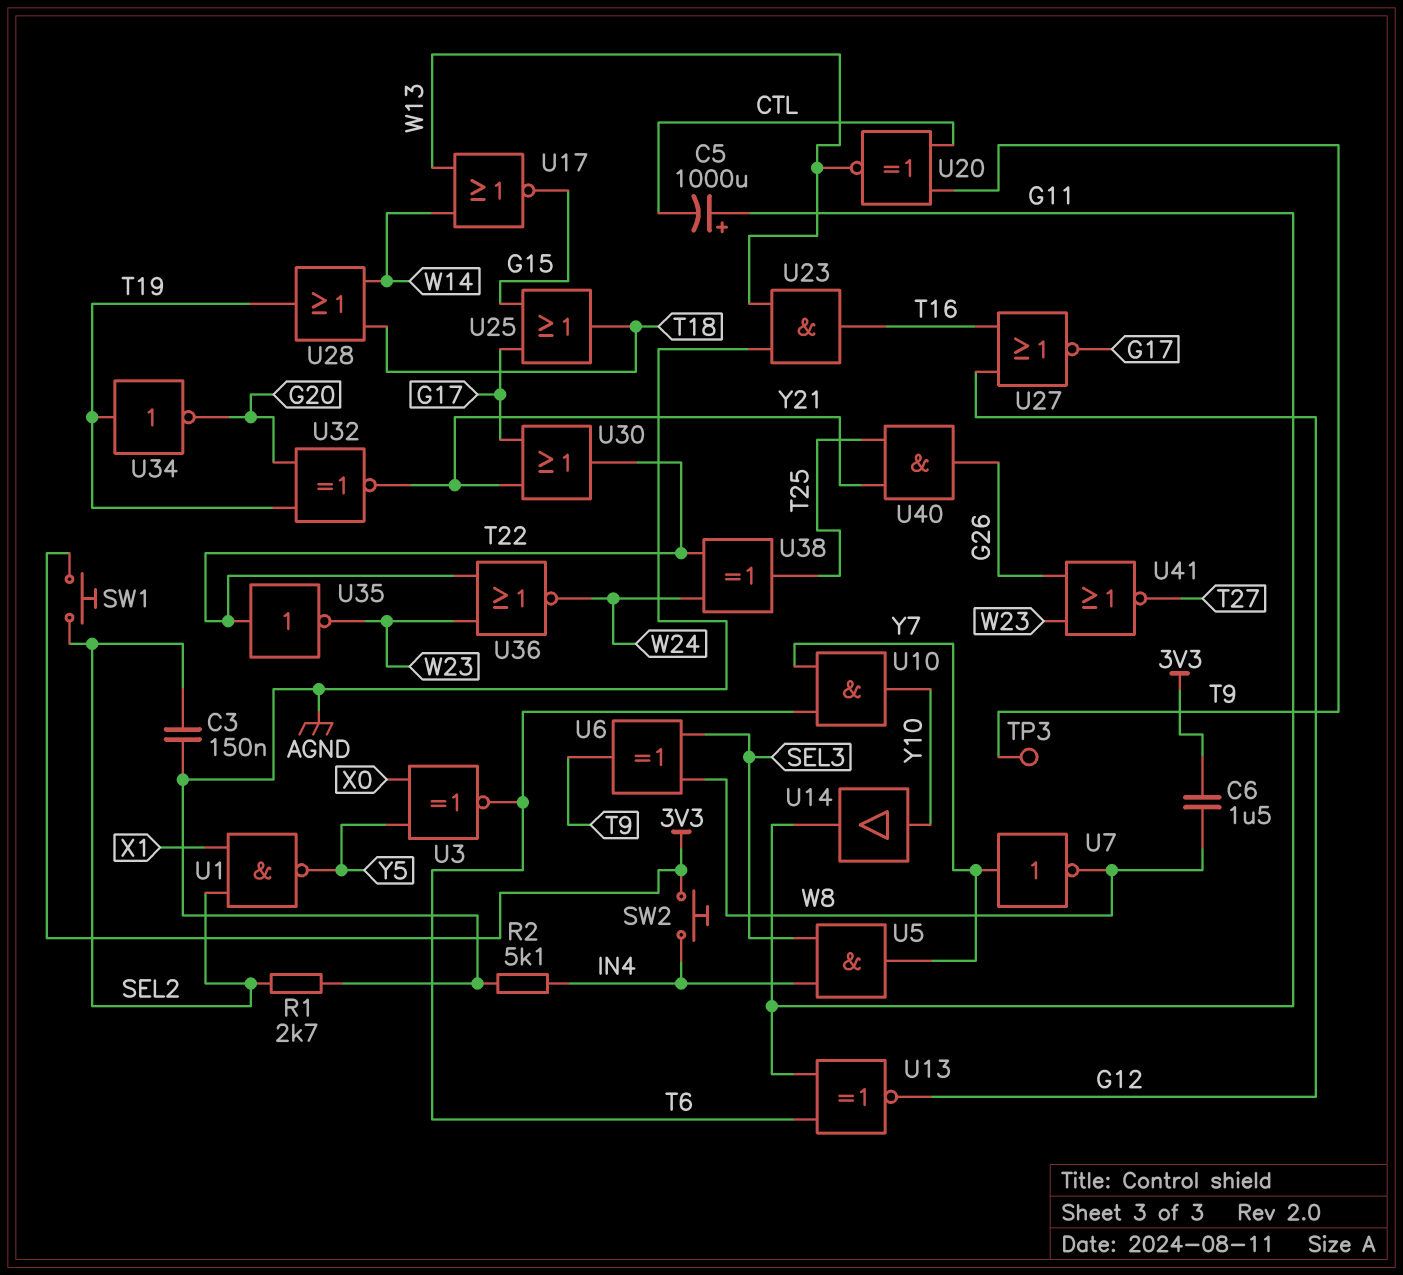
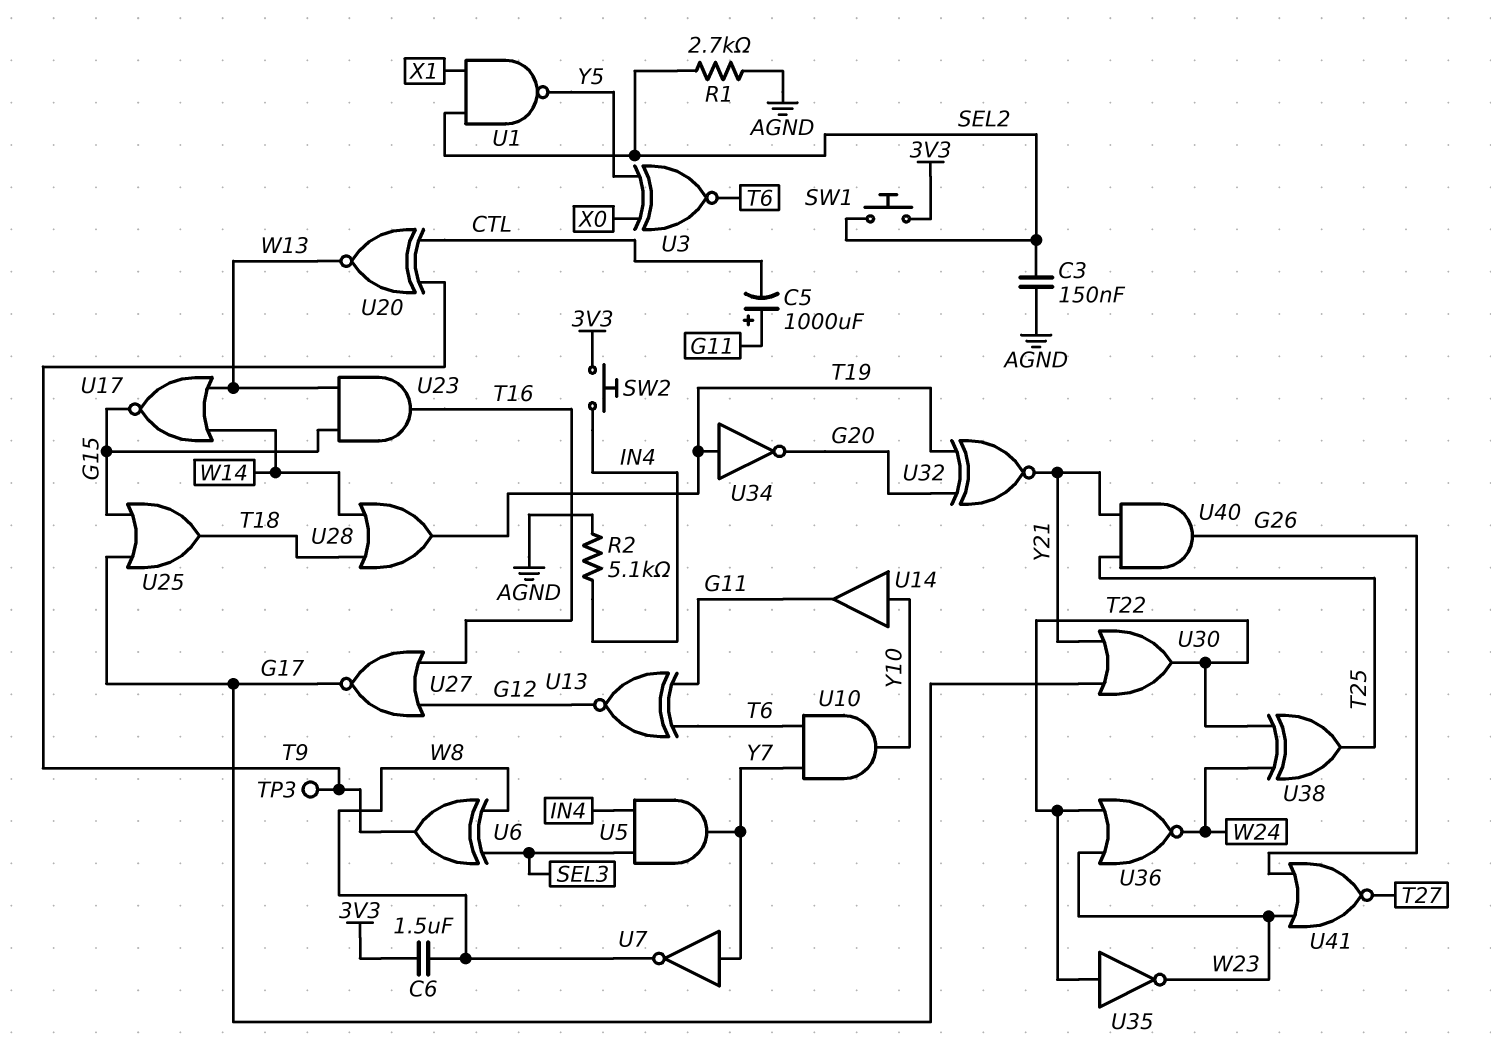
U23: AND (in AGND, in W13, out T16) -> AND (in G15, in W13, out T16)

